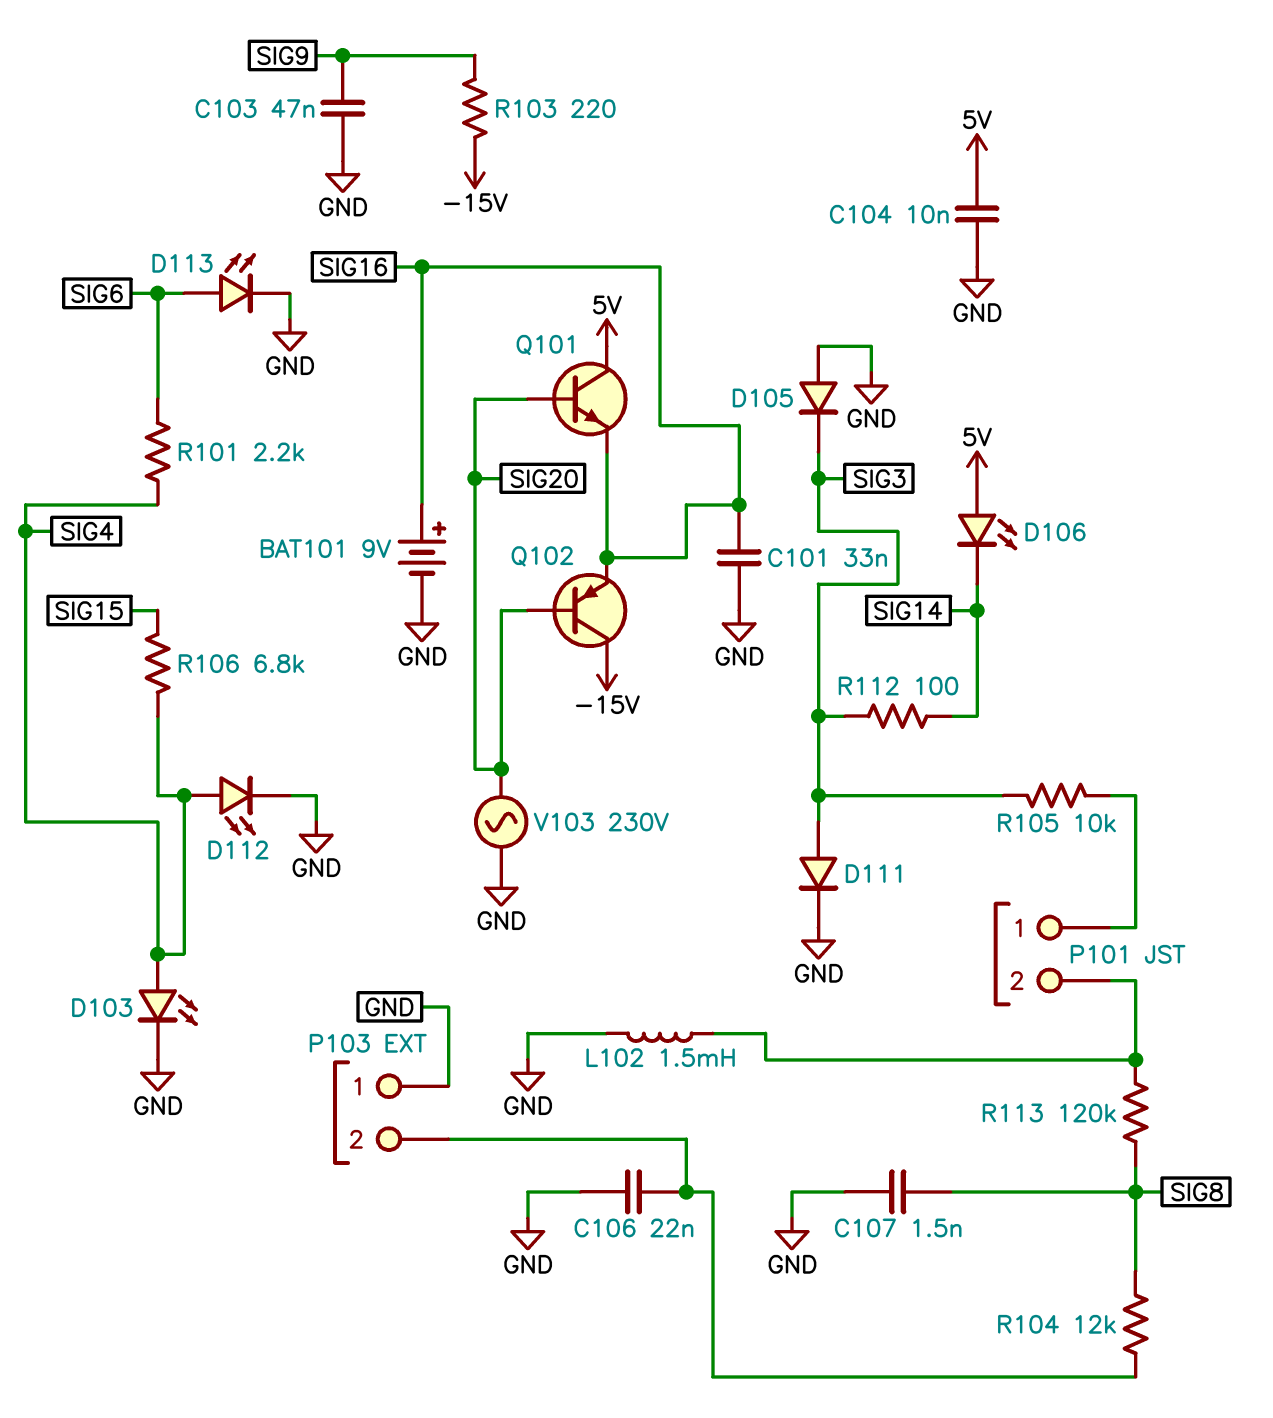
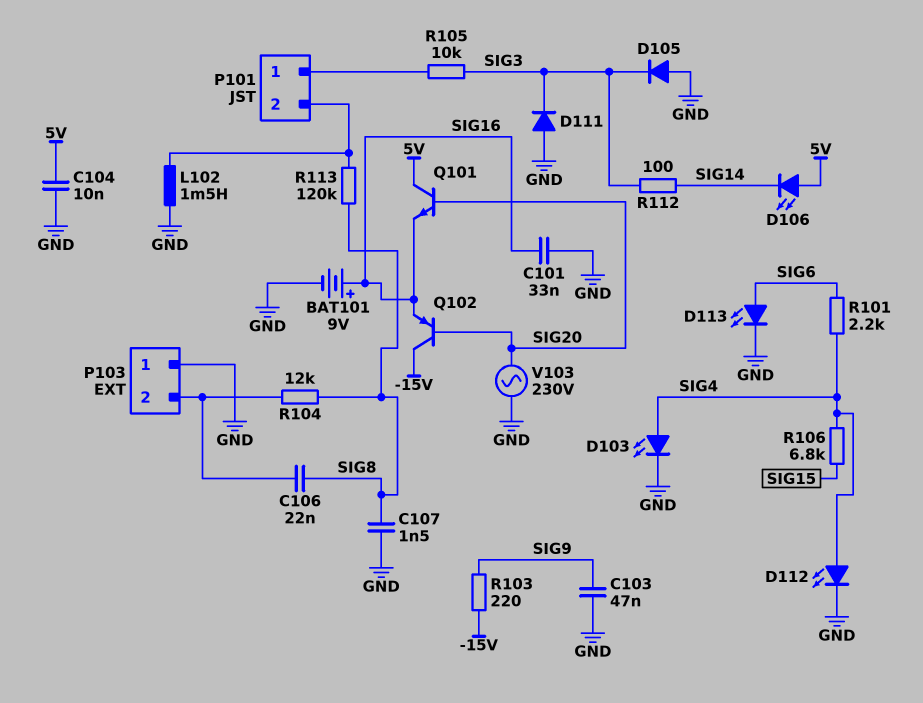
C106: 22nF (GND, P103/2) -> 22nF (P103/2, SIG8)
D111: diode (A SIG3, K GND) -> diode (A GND, K SIG3)

